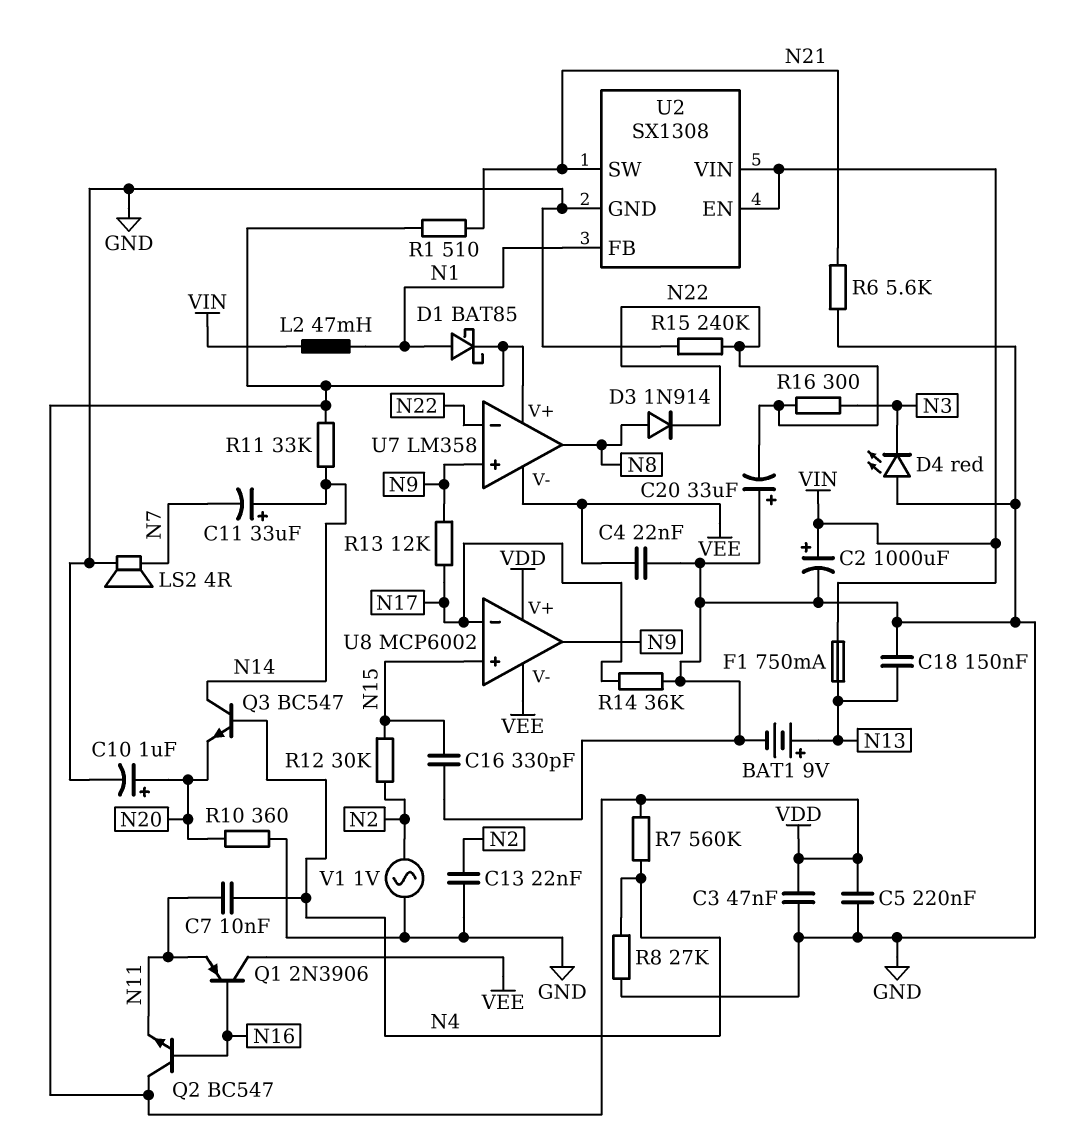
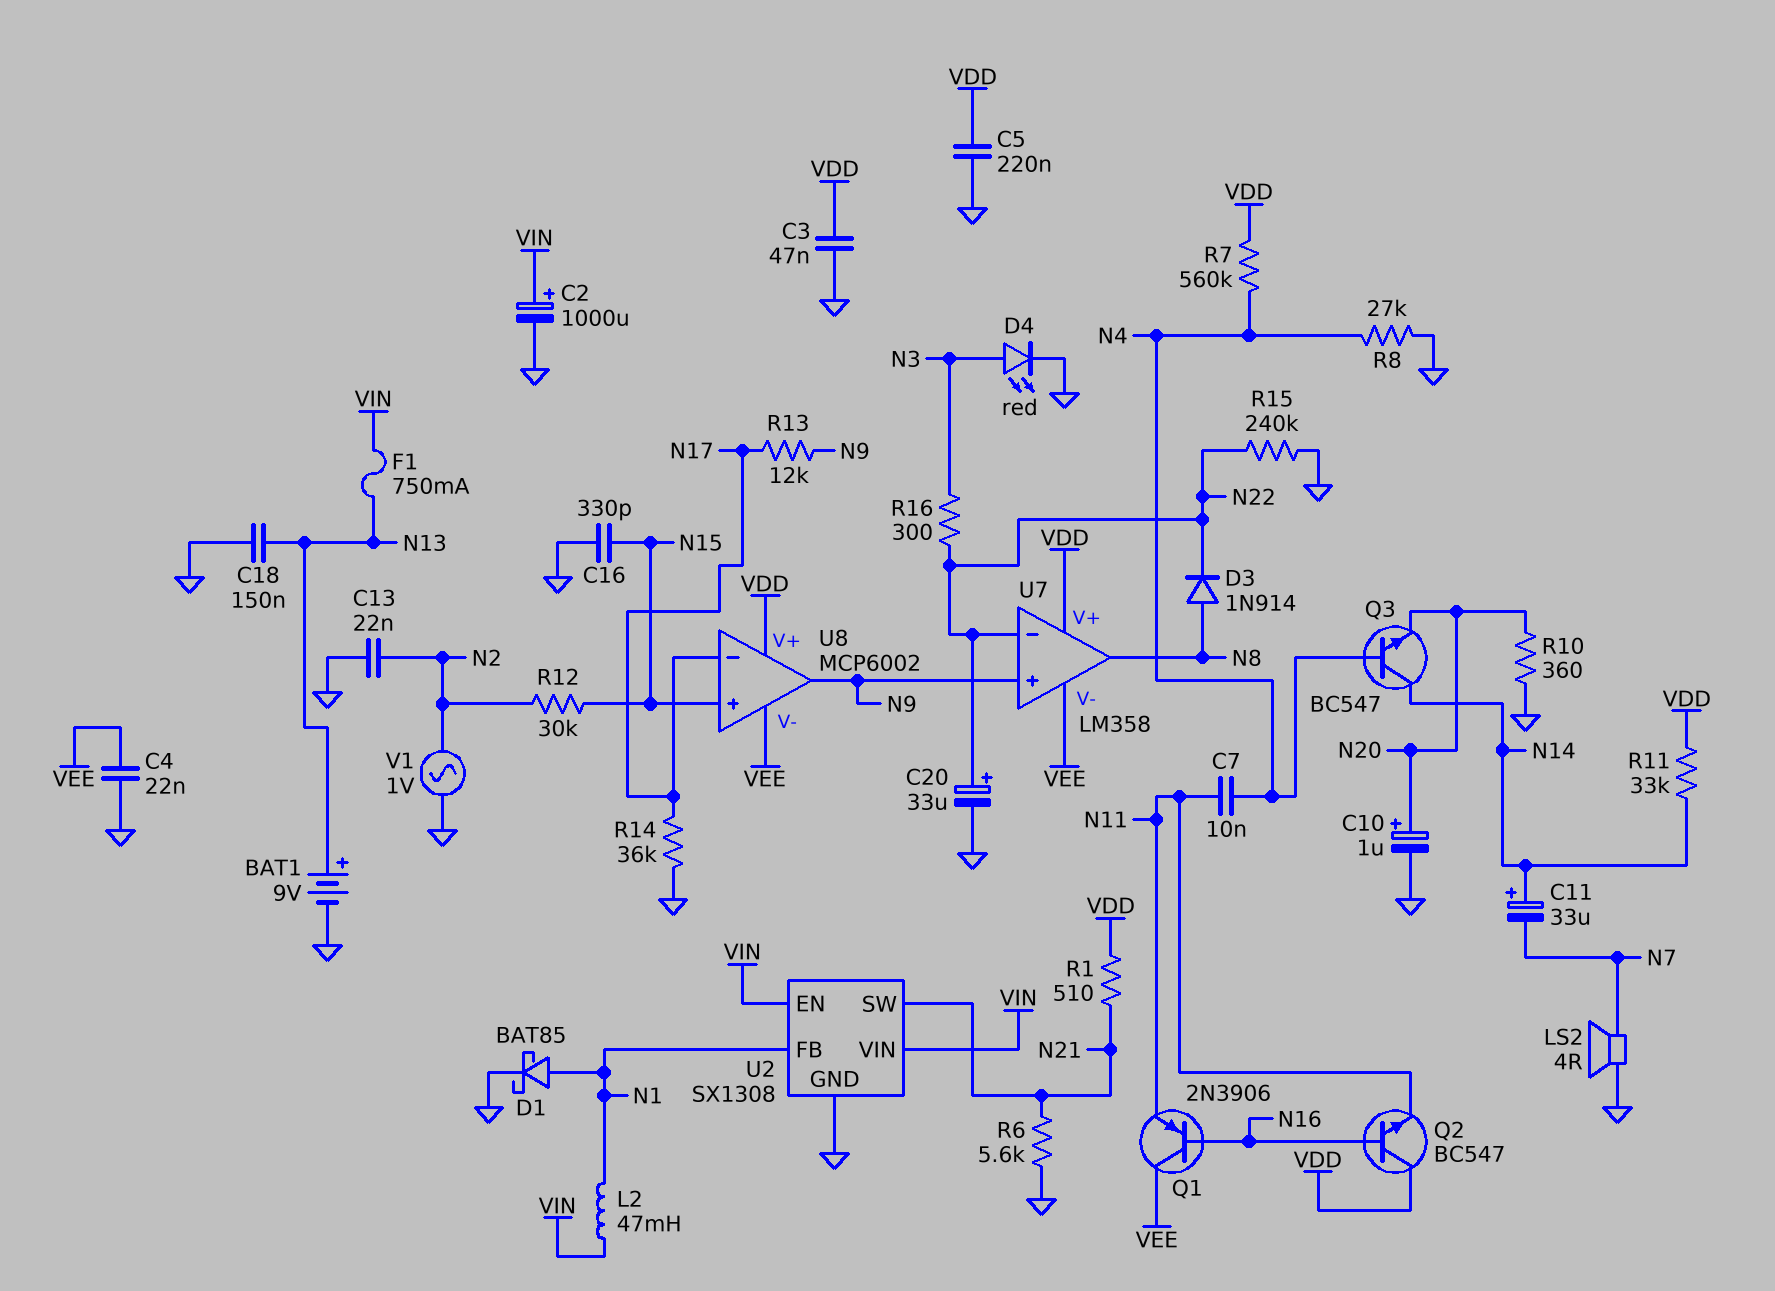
C20: 33uF (plus GND, minus N22) -> 33uF (plus N22, minus GND)
D1: schottky BAT85 (A N1, K VDD) -> schottky BAT85 (A N1, K GND)
D4: LED red (A GND, K N3) -> LED red (A N3, K GND)

